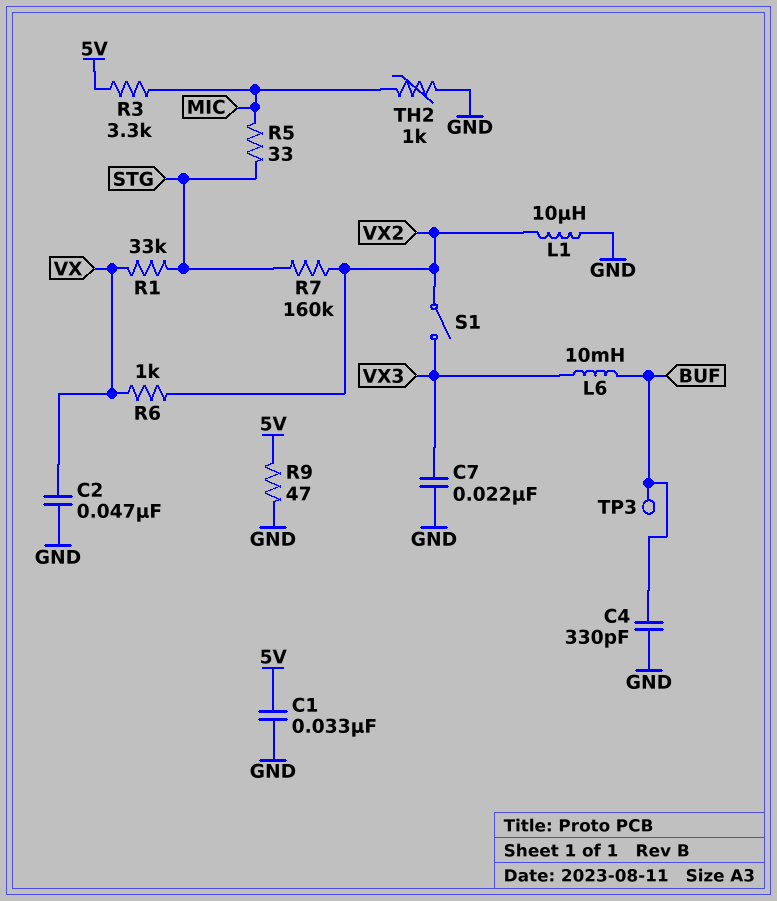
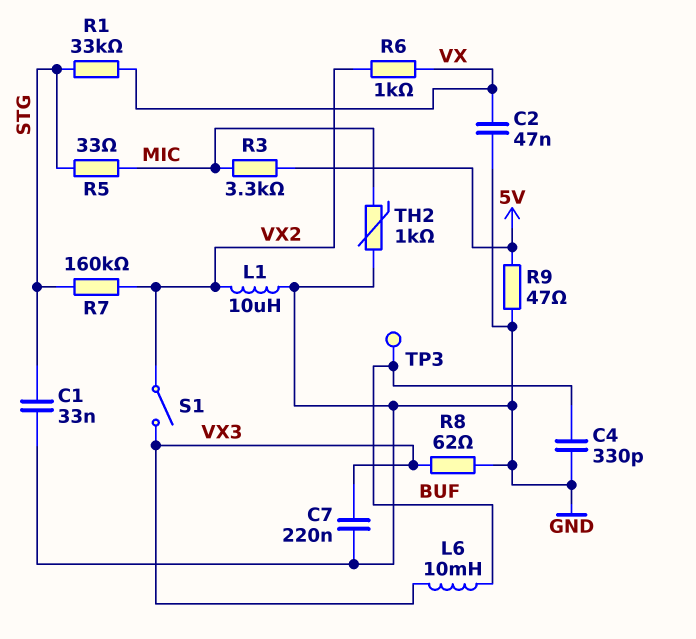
C1: 33nF (5V, GND) -> 33nF (GND, STG)
C7: 22nF (GND, VX3) -> 220nF (GND, VX3)
R8: none -> 62 (GND, VX3)

